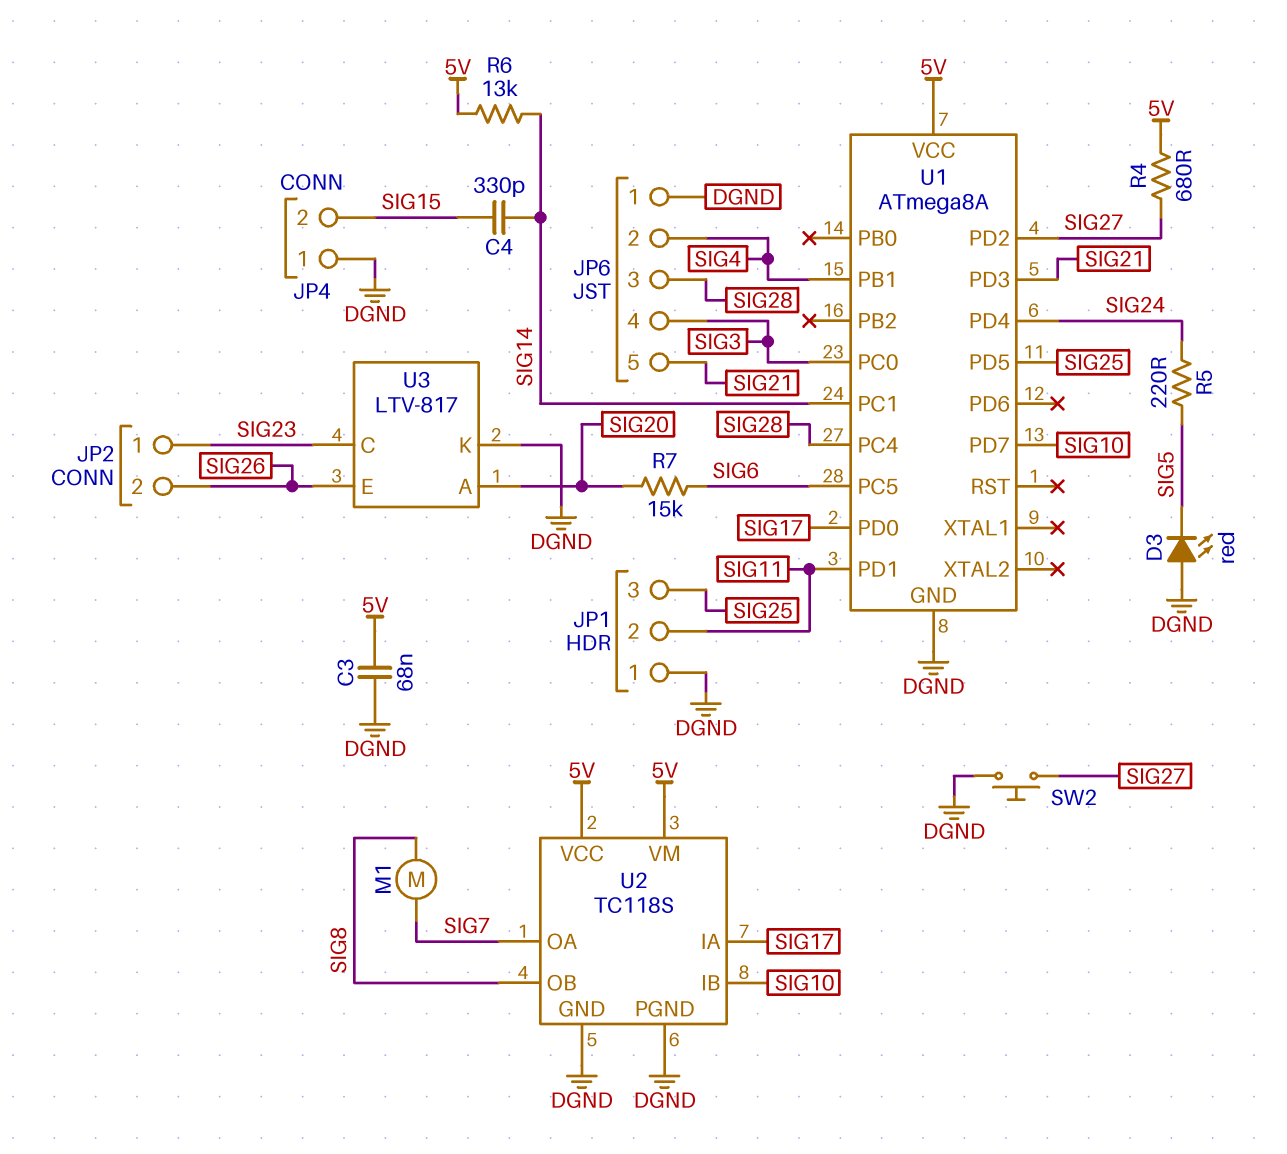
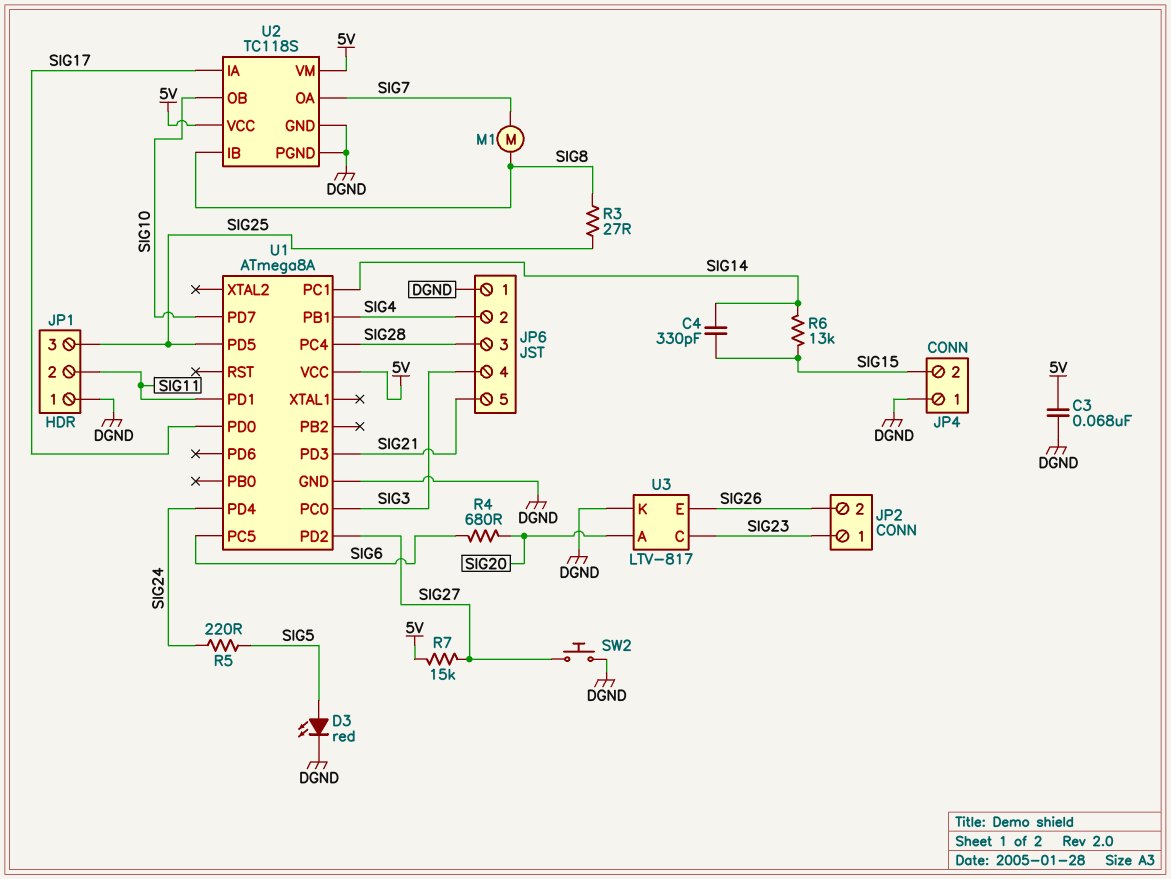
D3: LED red (A DGND, K SIG5) -> LED red (A SIG5, K DGND)
R3: none -> 27 (SIG8, SIG25)
R4: 680 (5V, SIG27) -> 680 (SIG6, SIG20)
R6: 13k (5V, SIG14) -> 13k (SIG14, SIG15)
R7: 15k (SIG6, SIG20) -> 15k (5V, SIG27)
U2 pin IB: SIG10 -> SIG8
U2 pin OB: SIG8 -> SIG10

